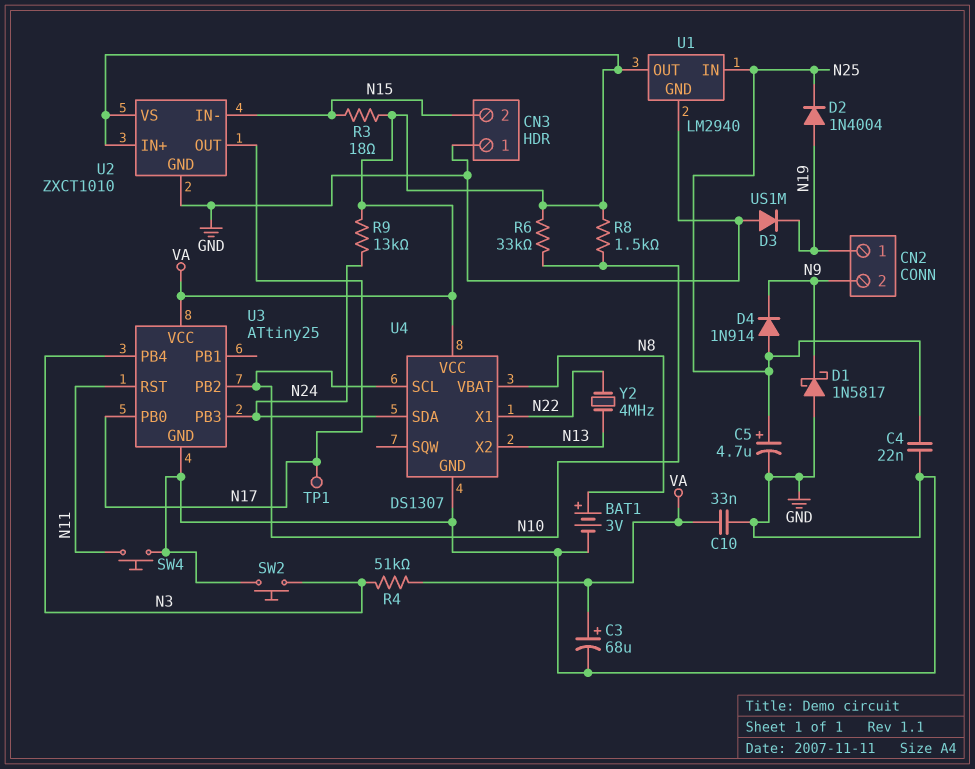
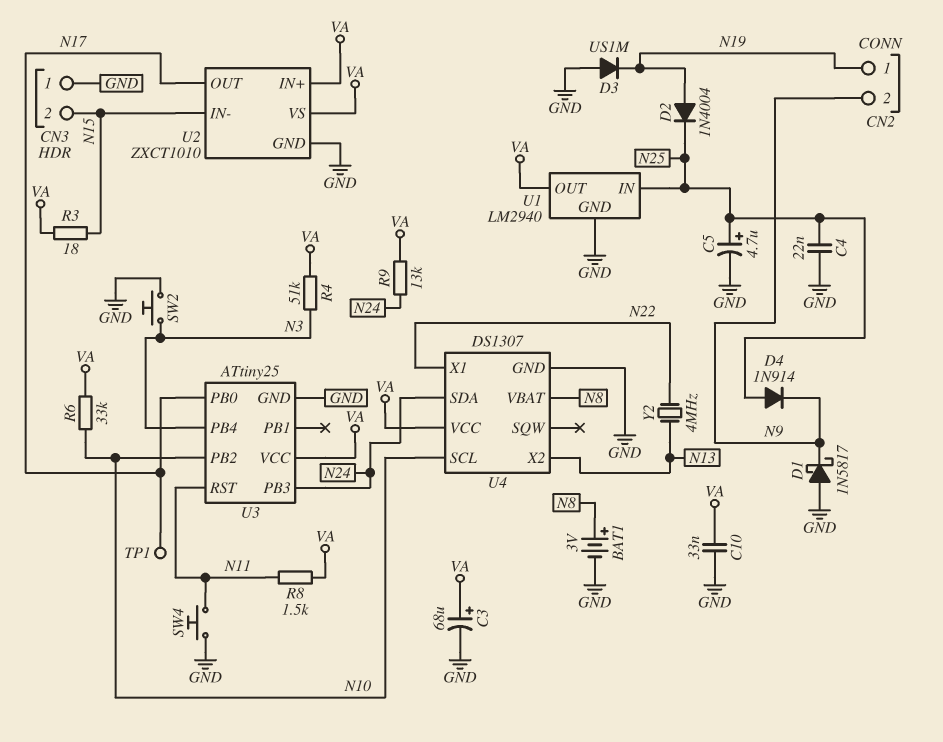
R8: 1.5k (N10, VA) -> 1.5k (N11, VA)

